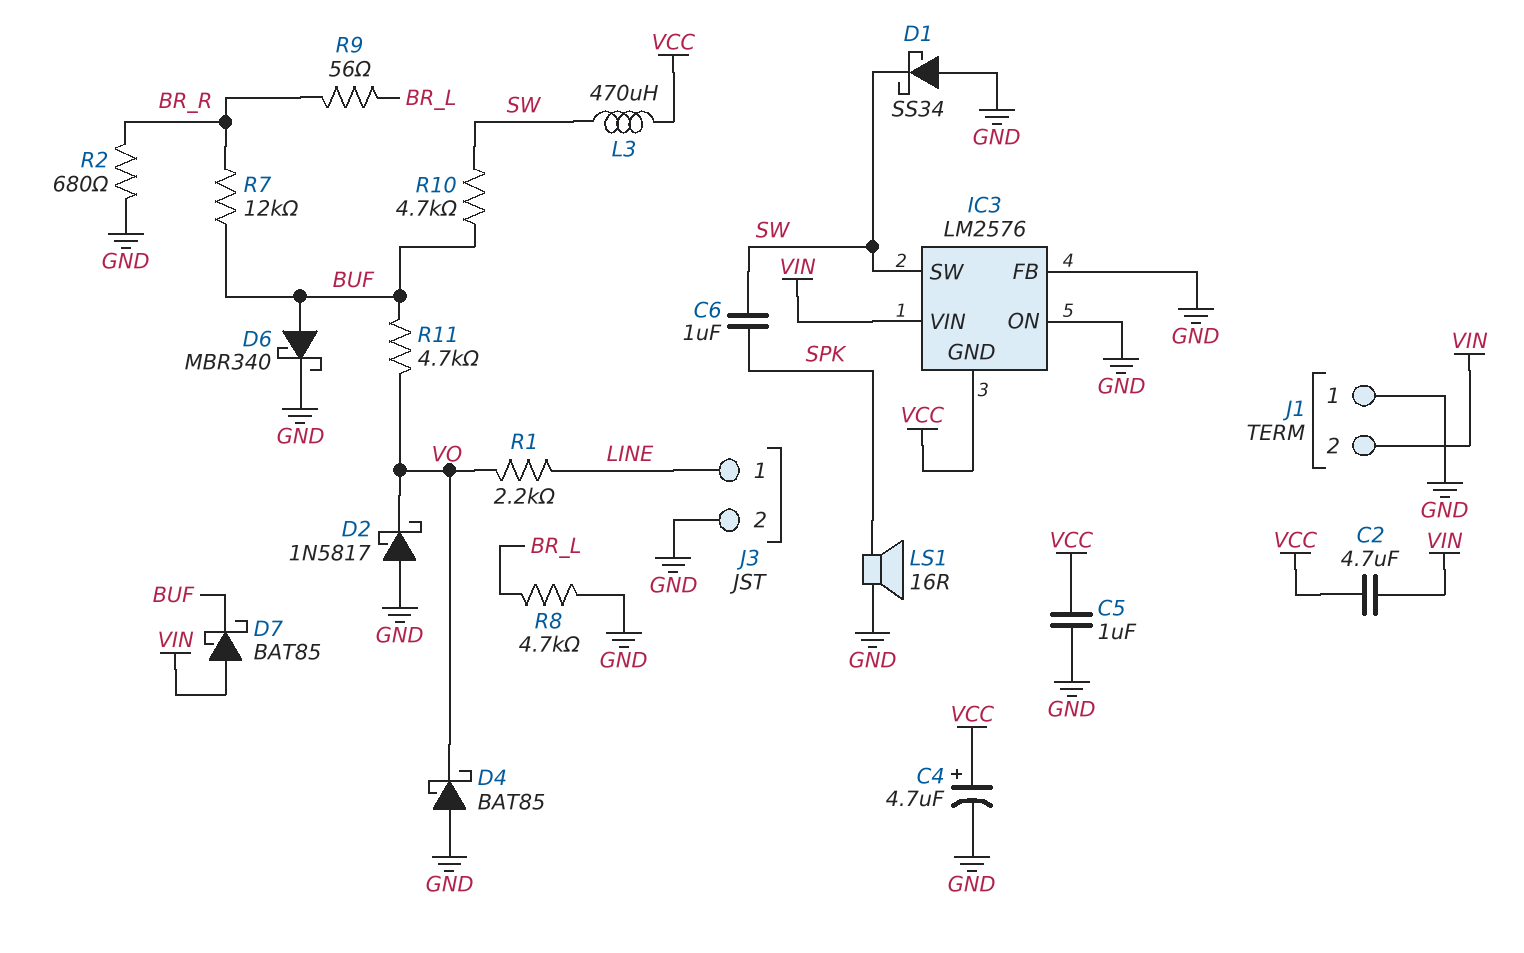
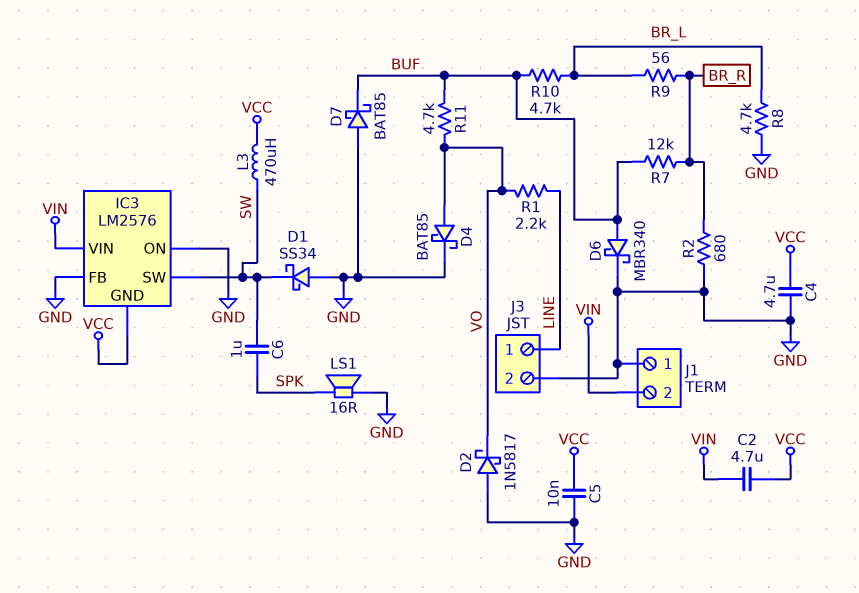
C4: 4.7uF (plus VCC, minus GND) -> 4.7uF (GND, VCC)
C5: 1uF (GND, VCC) -> 10nF (GND, VCC)
D4: schottky BAT85 (A GND, K VO) -> schottky BAT85 (A VO, K GND)
D7: schottky BAT85 (A VIN, K BUF) -> schottky BAT85 (A GND, K BUF)
R10: 4.7k (BUF, SW) -> 4.7k (BR_L, BUF)

